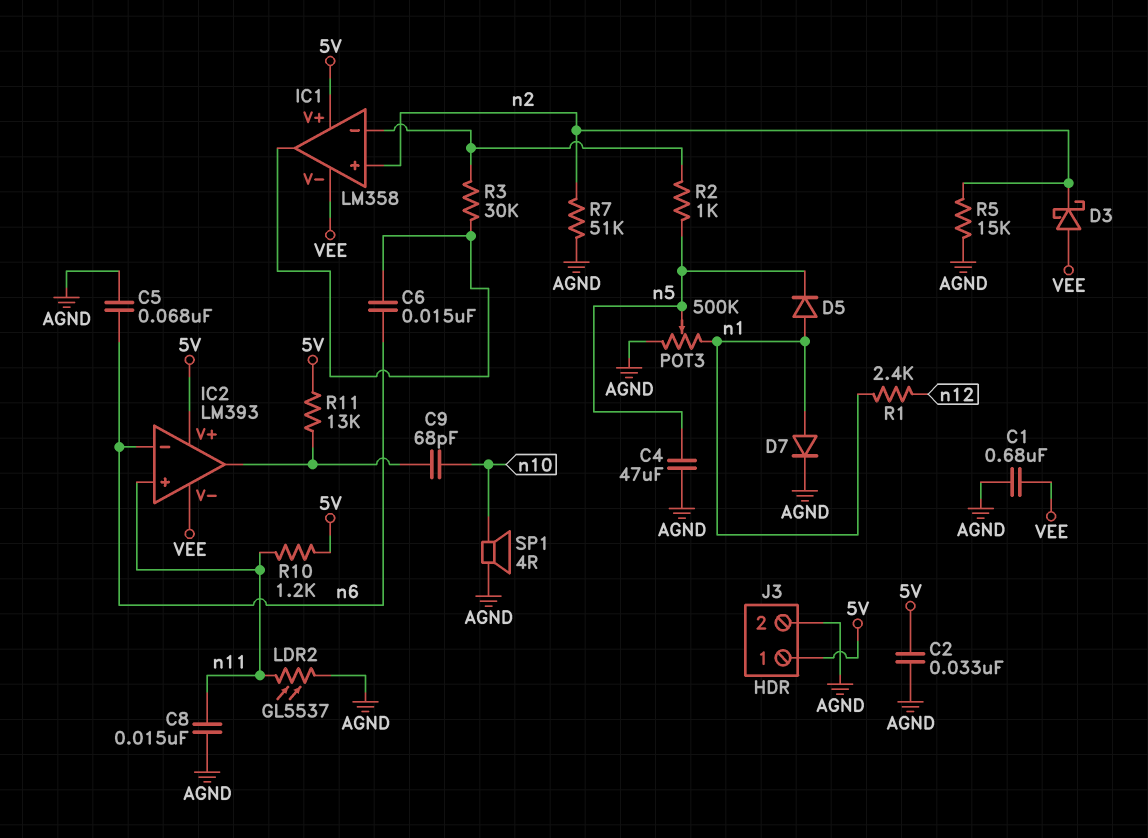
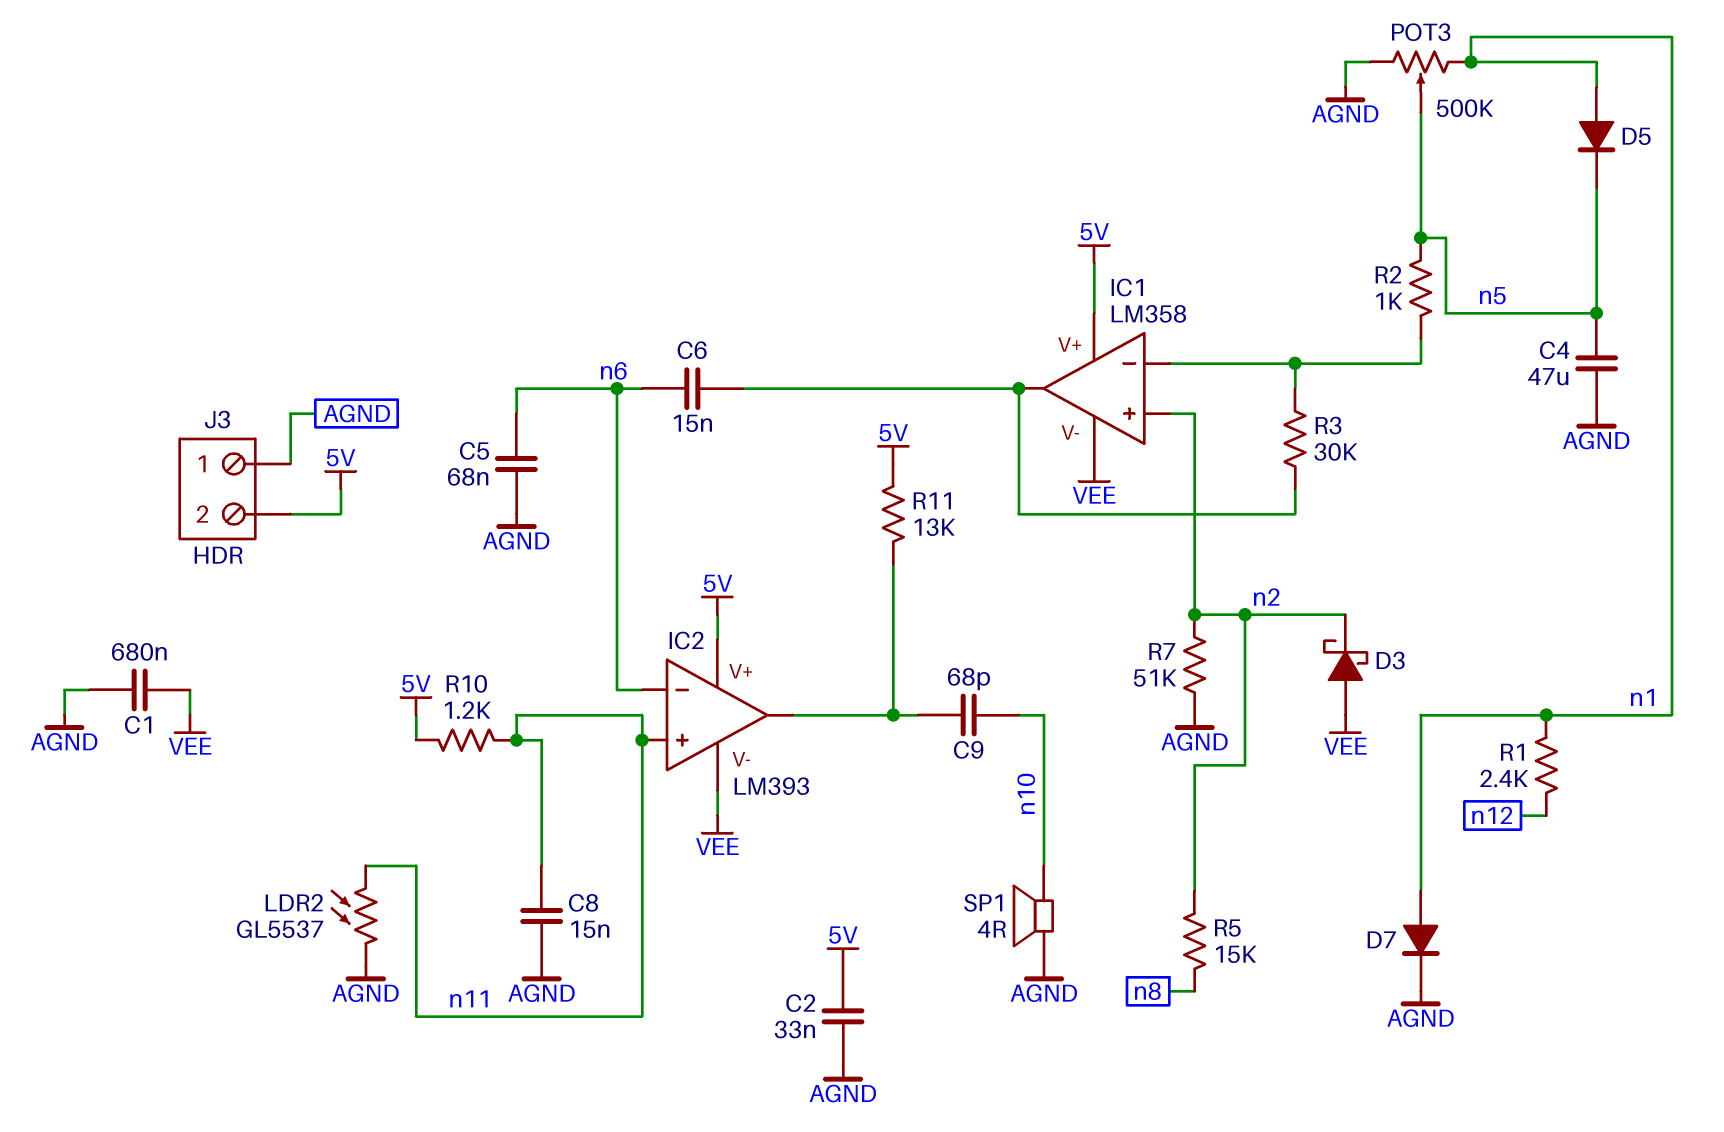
J3 pin 1: 5V -> AGND
J3 pin 2: AGND -> 5V
R5: 15k (AGND, n2) -> 15k (n2, n8)

